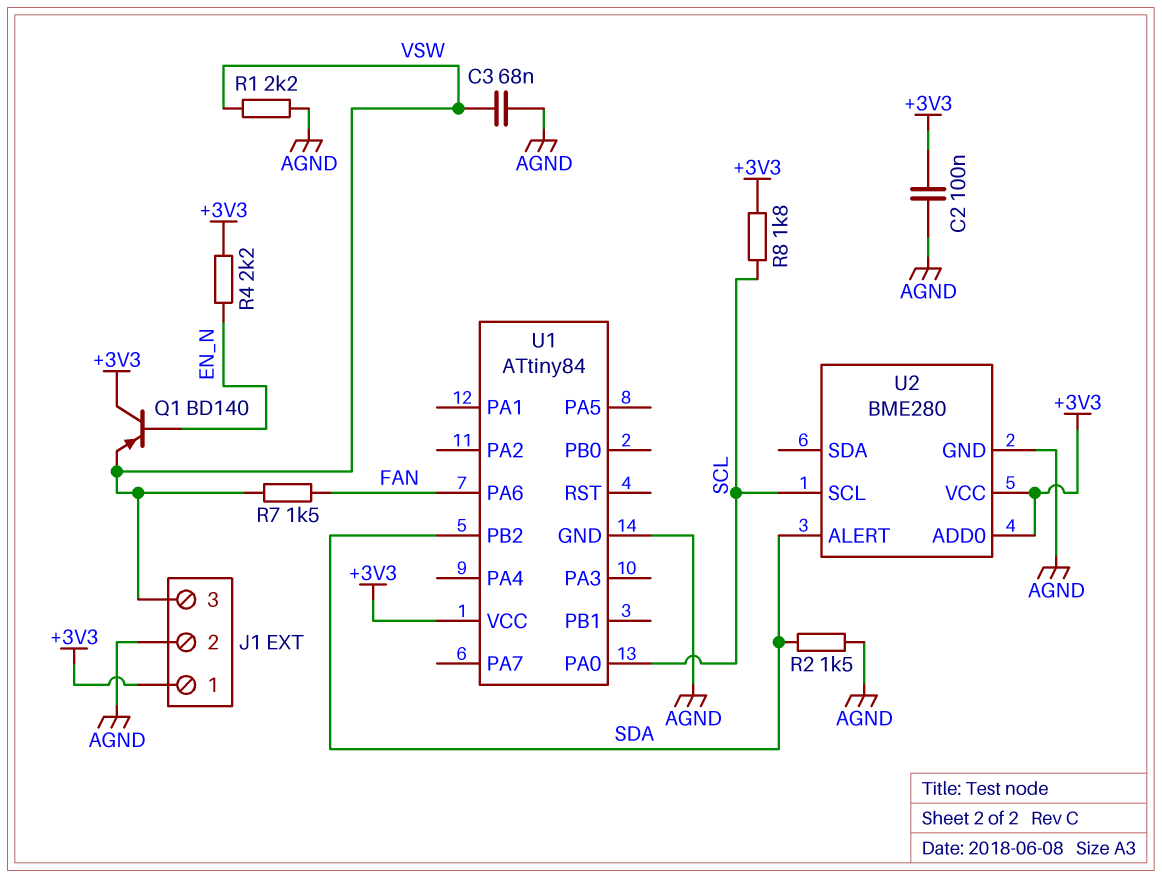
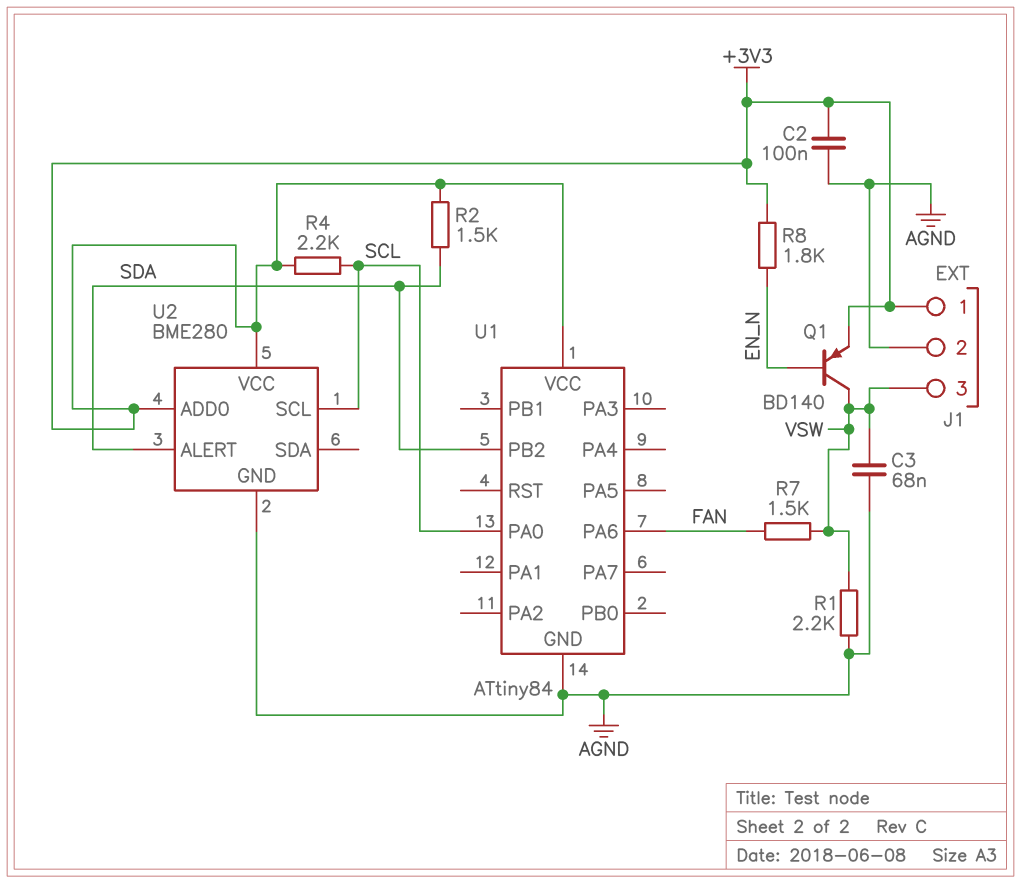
Q1: PNP BD140 (B EN_N, C +3V3, E VSW) -> PNP BD140 (B EN_N, C VSW, E +3V3)
R2: 1.5k (AGND, SDA) -> 1.5k (+3V3, SDA)
R4: 2.2k (+3V3, EN_N) -> 2.2k (+3V3, SCL)
R8: 1.8k (+3V3, SCL) -> 1.8k (+3V3, EN_N)

